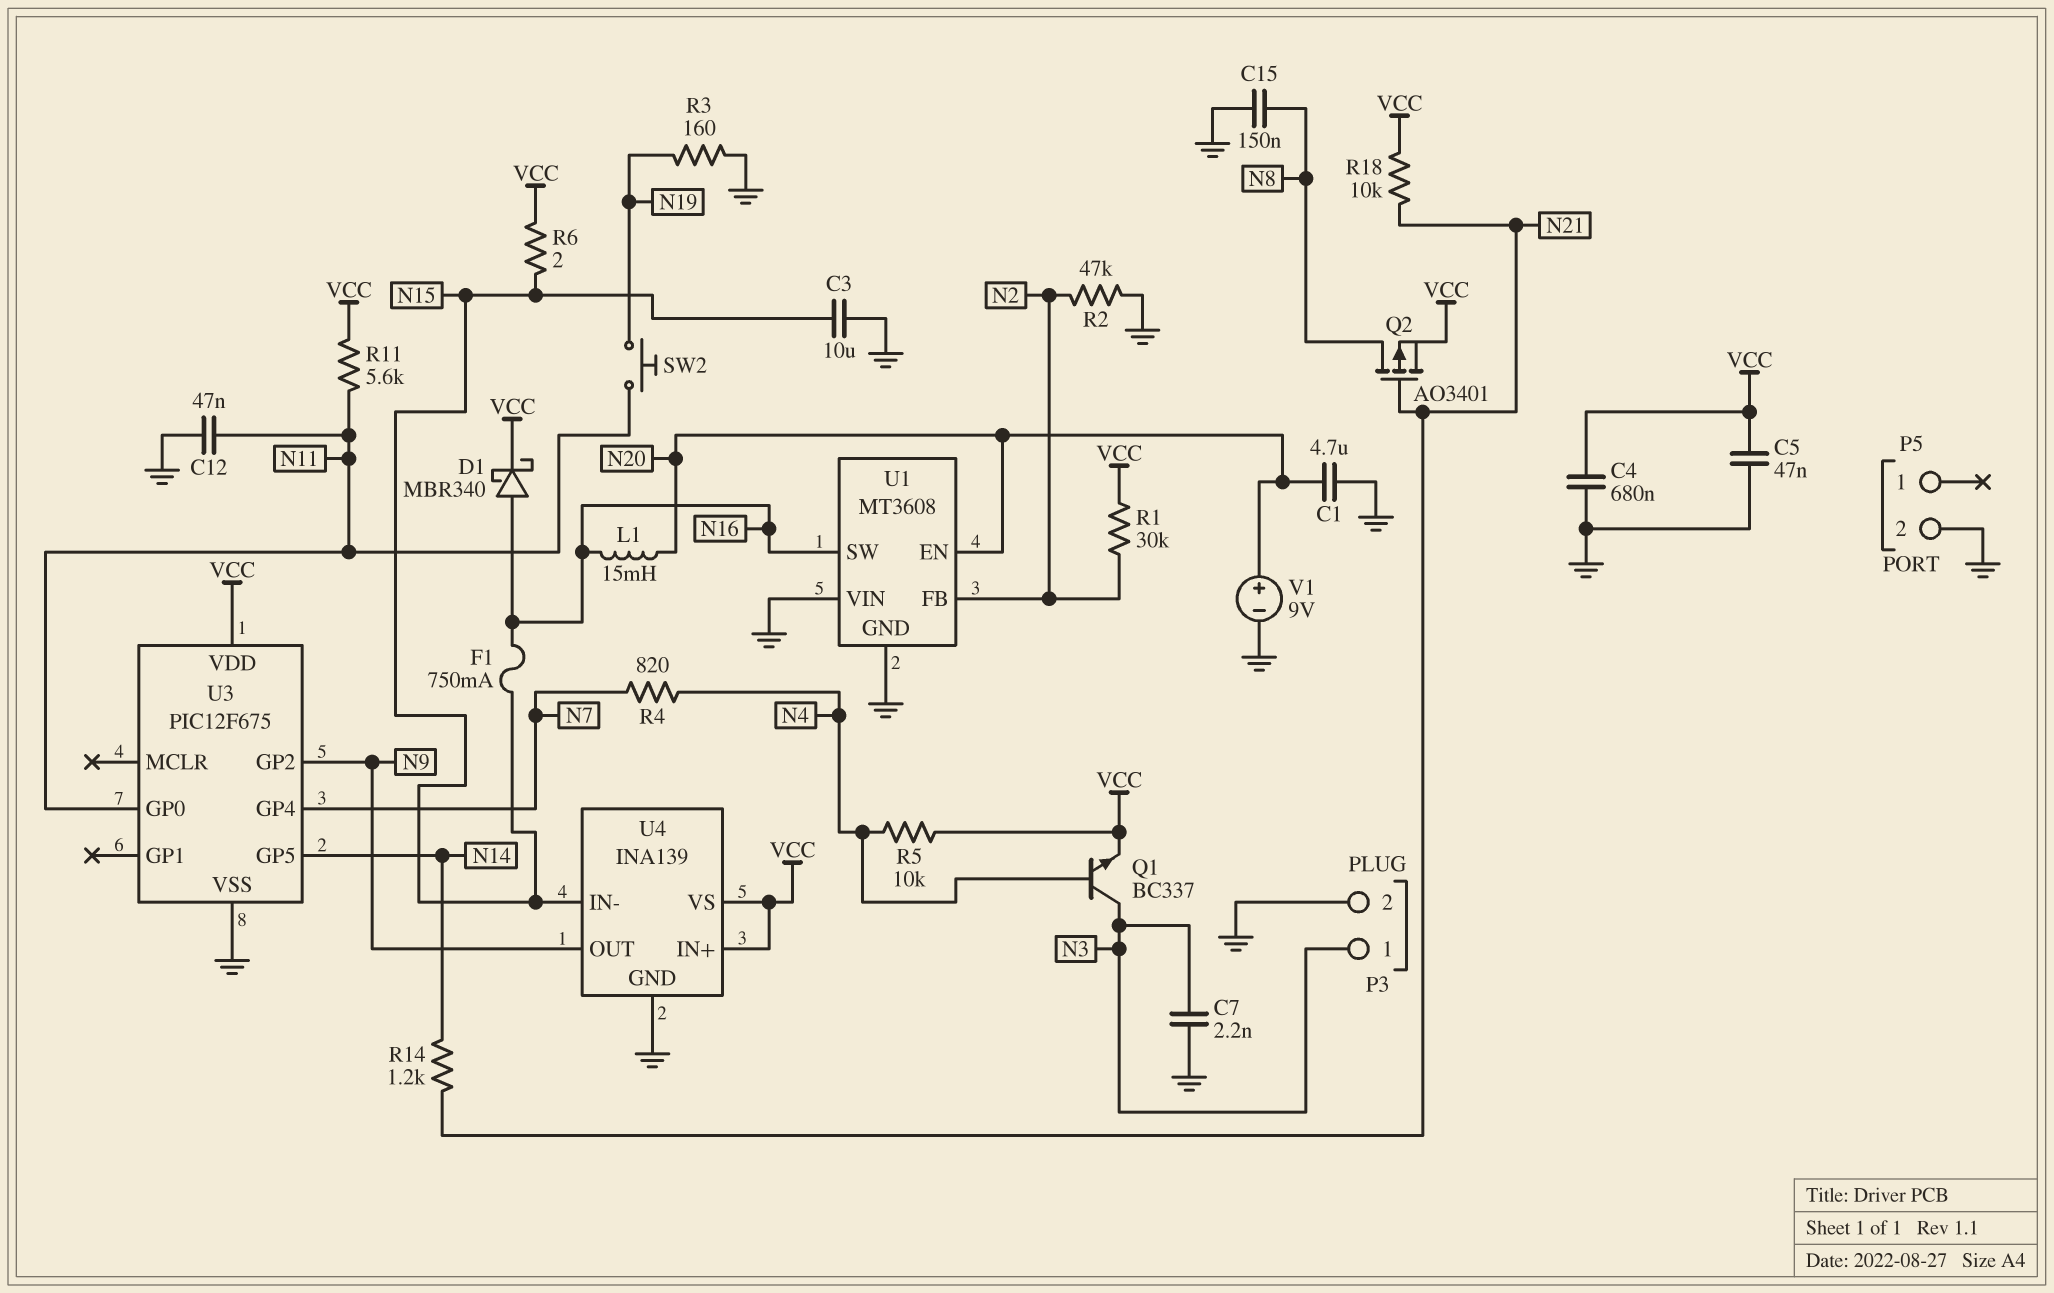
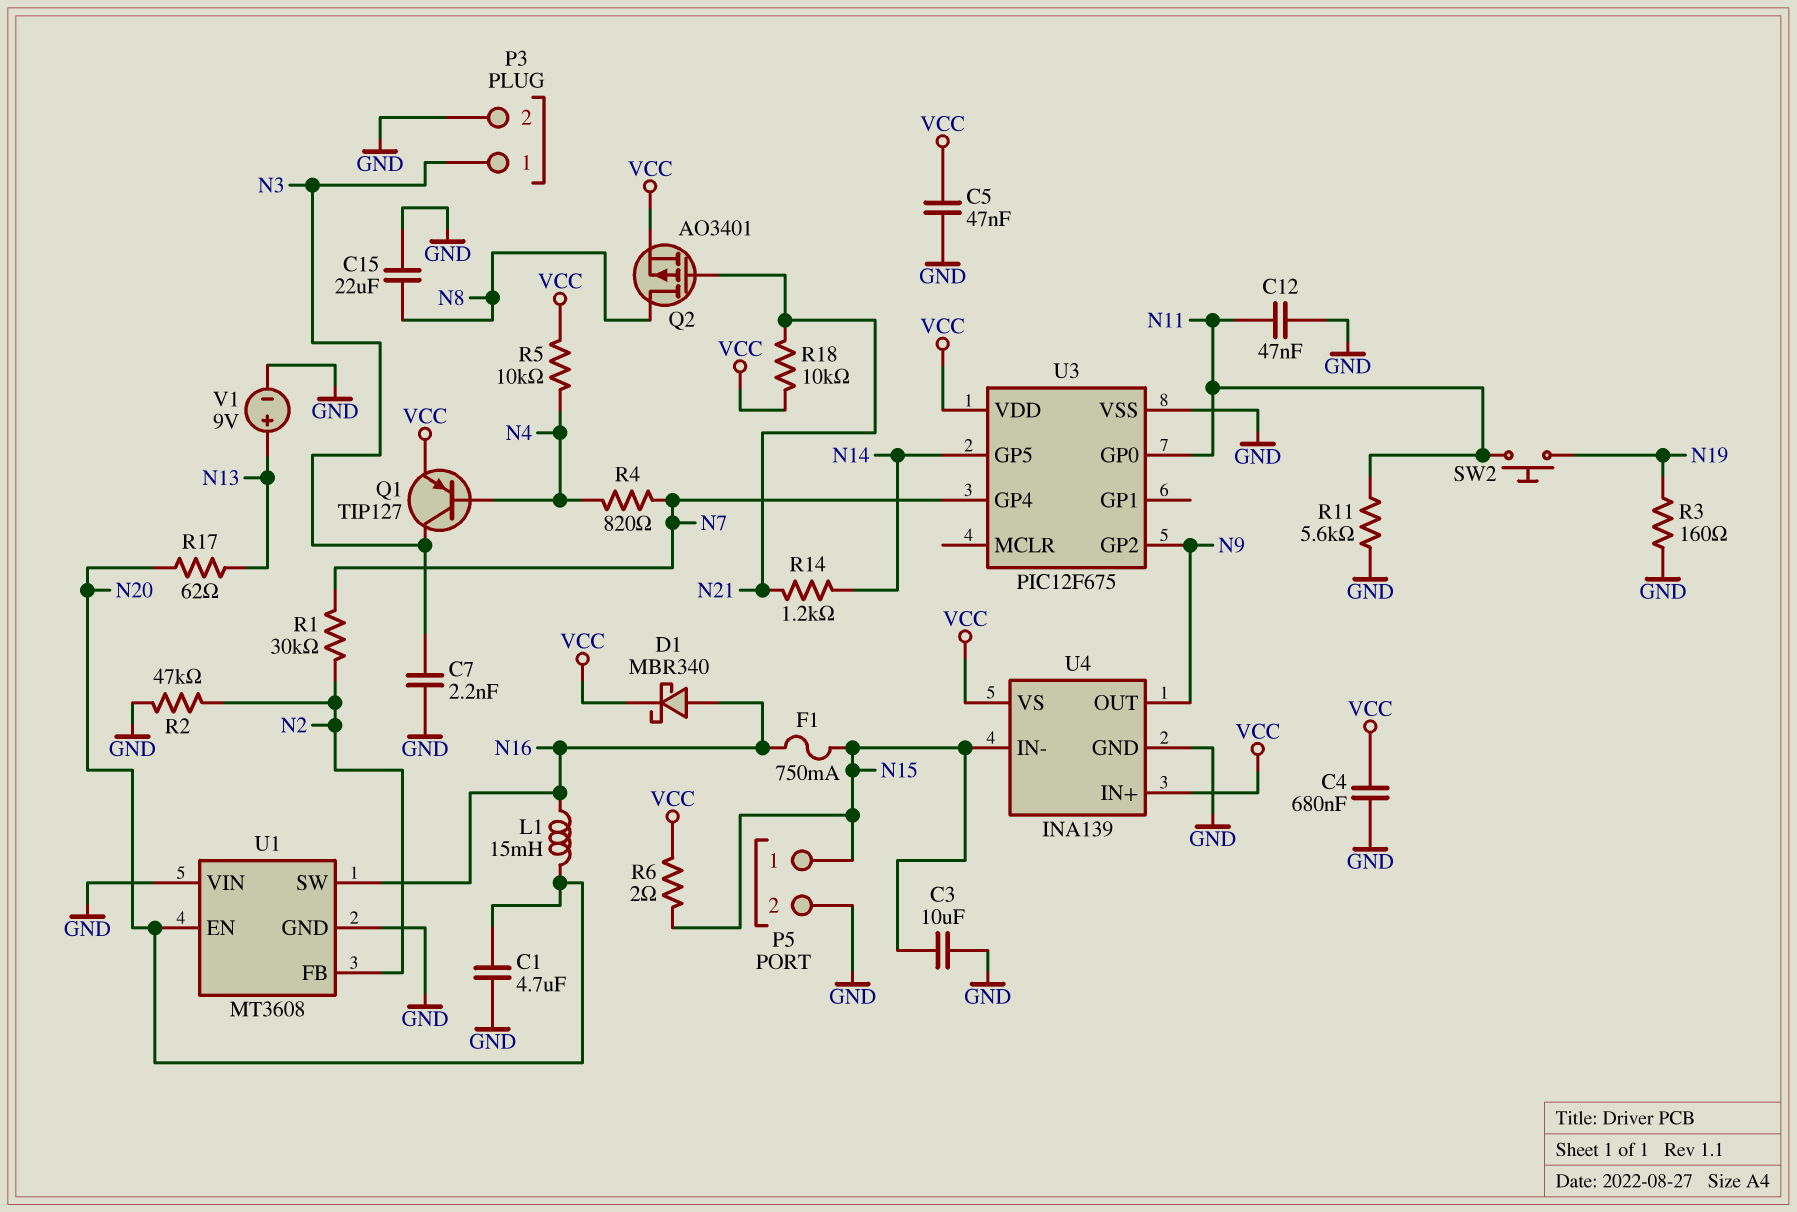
C15: 150nF (GND, N8) -> 22uF (GND, N8)
P5 pin 1: none -> N15
Q1: NPN BC337 (B N4, C N3, E VCC) -> PNP TIP127 (B N4, C N3, E VCC)
R1: 30k (N2, VCC) -> 30k (N2, N7)
R11: 5.6k (N11, VCC) -> 5.6k (GND, N11)
R17: none -> 62 (N13, N20)
V1: 9V (plus N20, minus GND) -> 9V (plus N13, minus GND)

